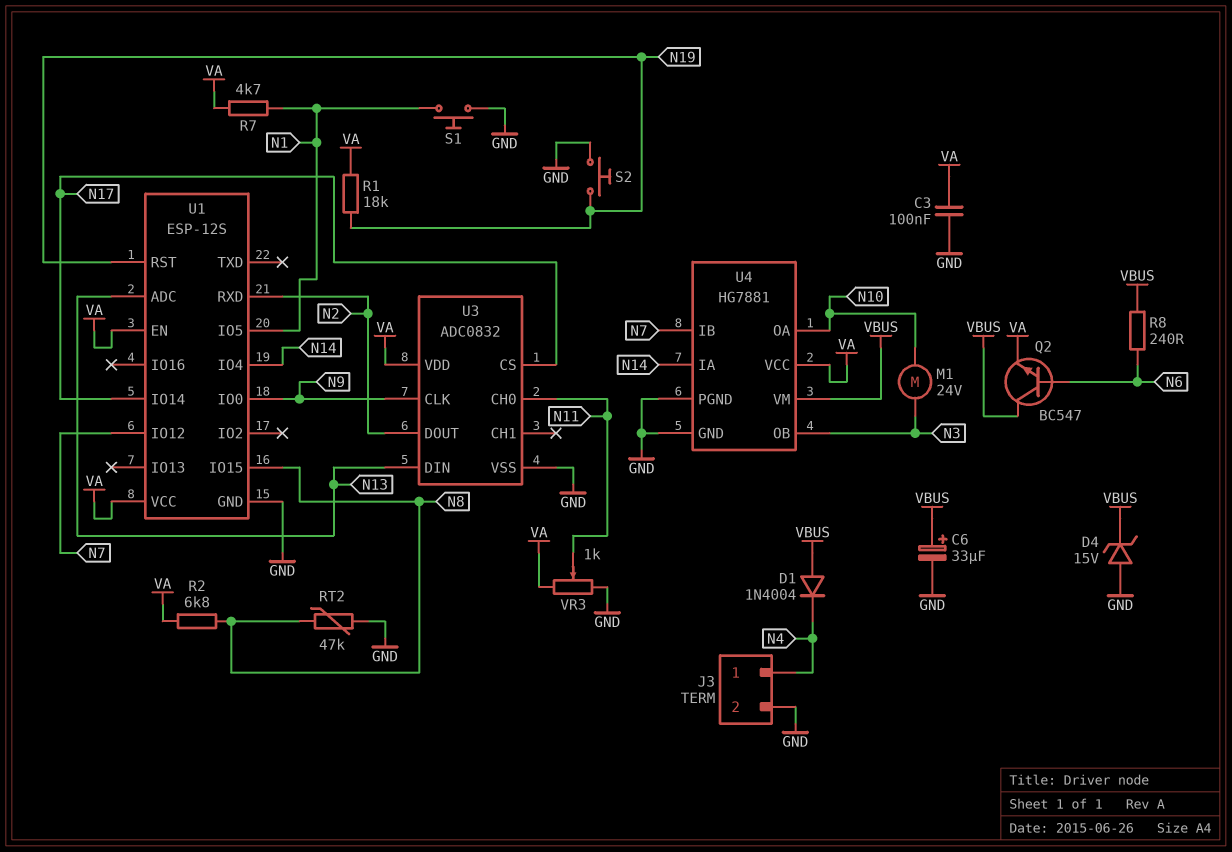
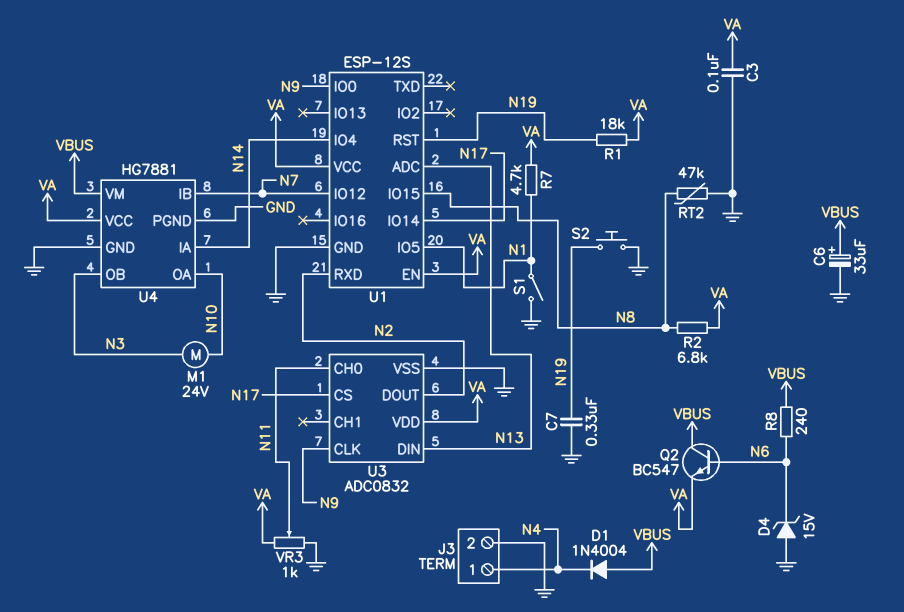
C7: none -> 330nF (GND, N19)
D4: zener 15V (A GND, K VBUS) -> zener 15V (A GND, K N6)
S1: button (GND, N1) -> switch (GND, N1)

